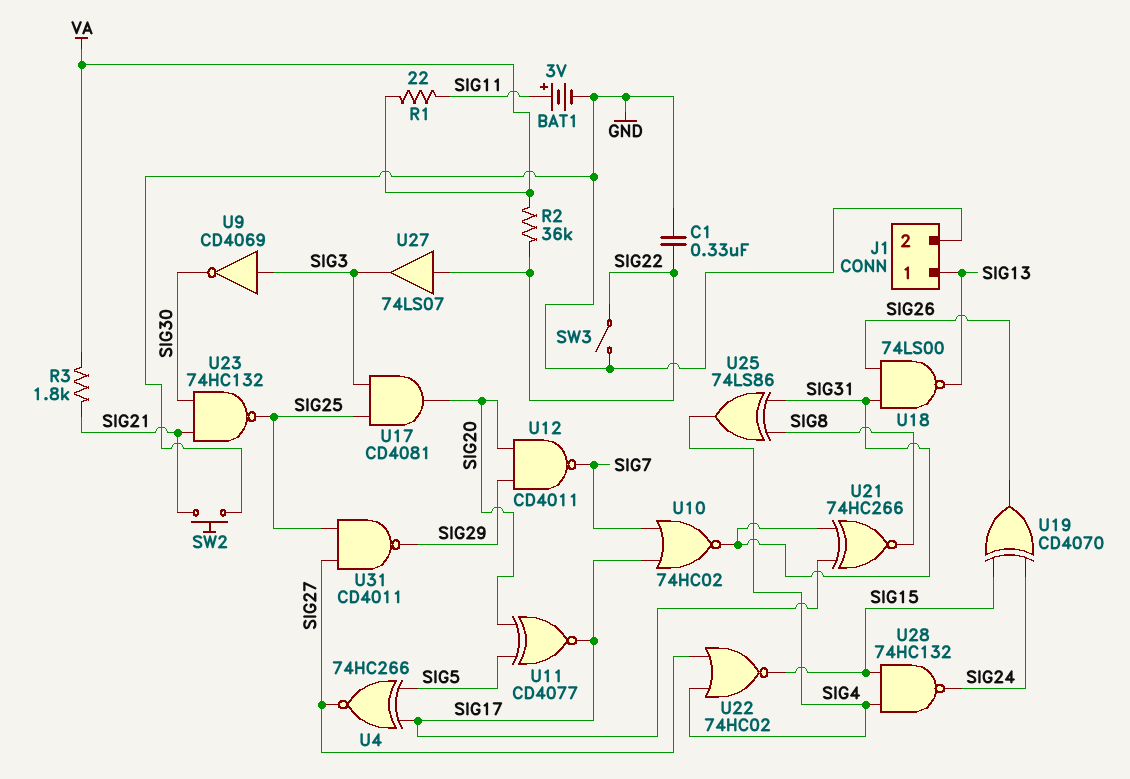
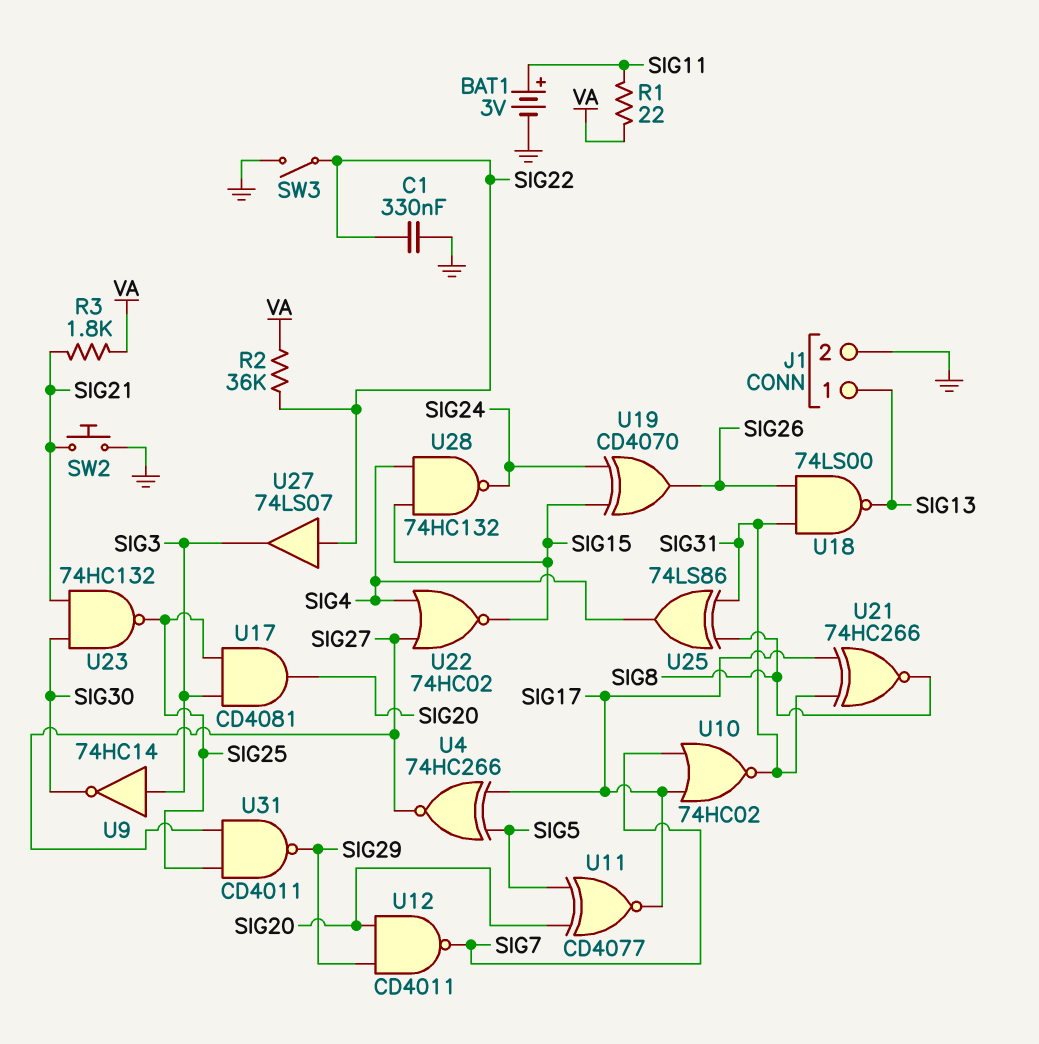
U9: NOT CD4069 (in SIG3, out SIG30) -> NOT 74HC14 (in SIG3, out SIG30)

